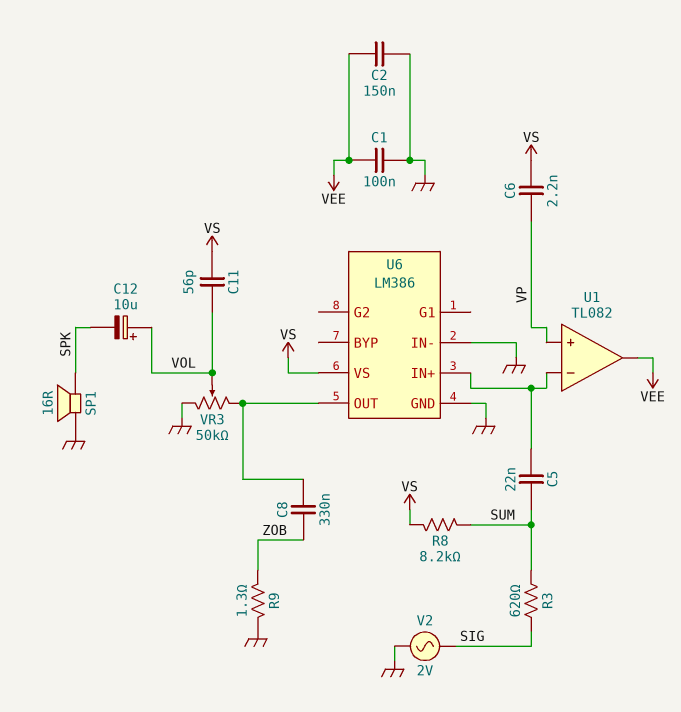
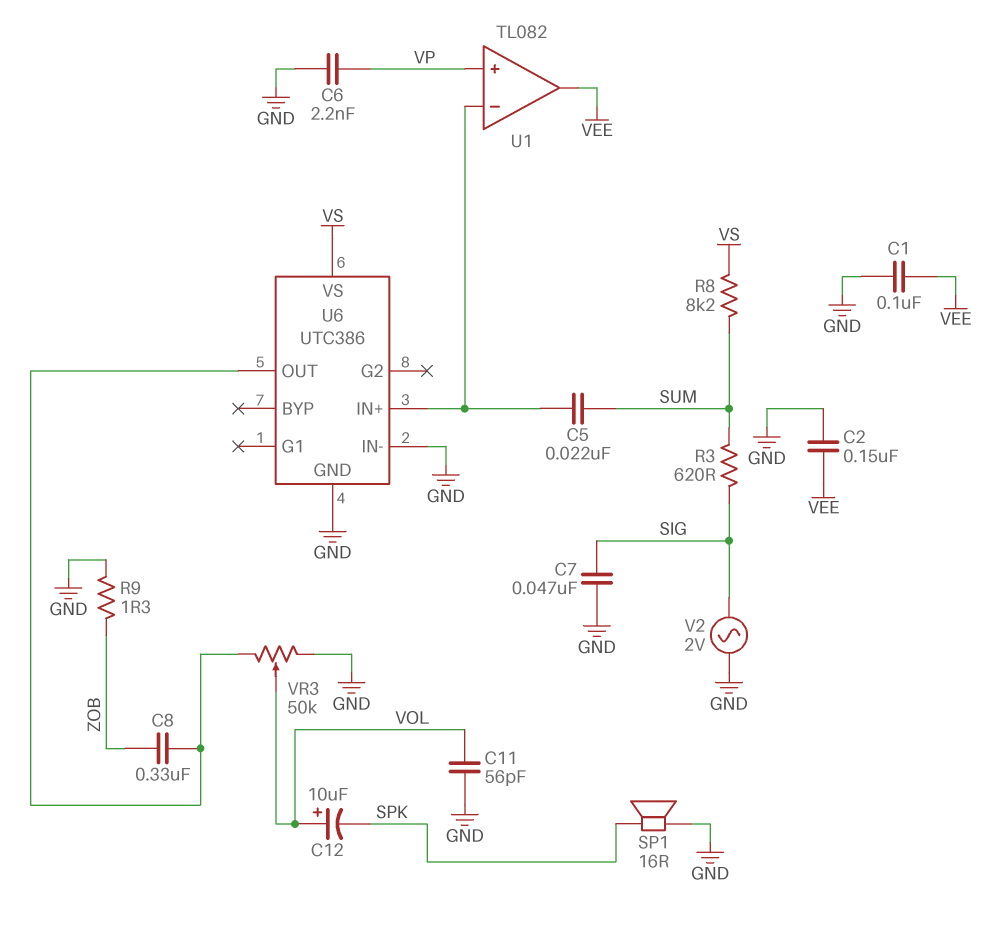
C6: 2.2nF (VP, VS) -> 2.2nF (GND, VP)
C7: none -> 47nF (GND, SIG)
C11: 56pF (VOL, VS) -> 56pF (GND, VOL)
U6: LM386 -> UTC386

